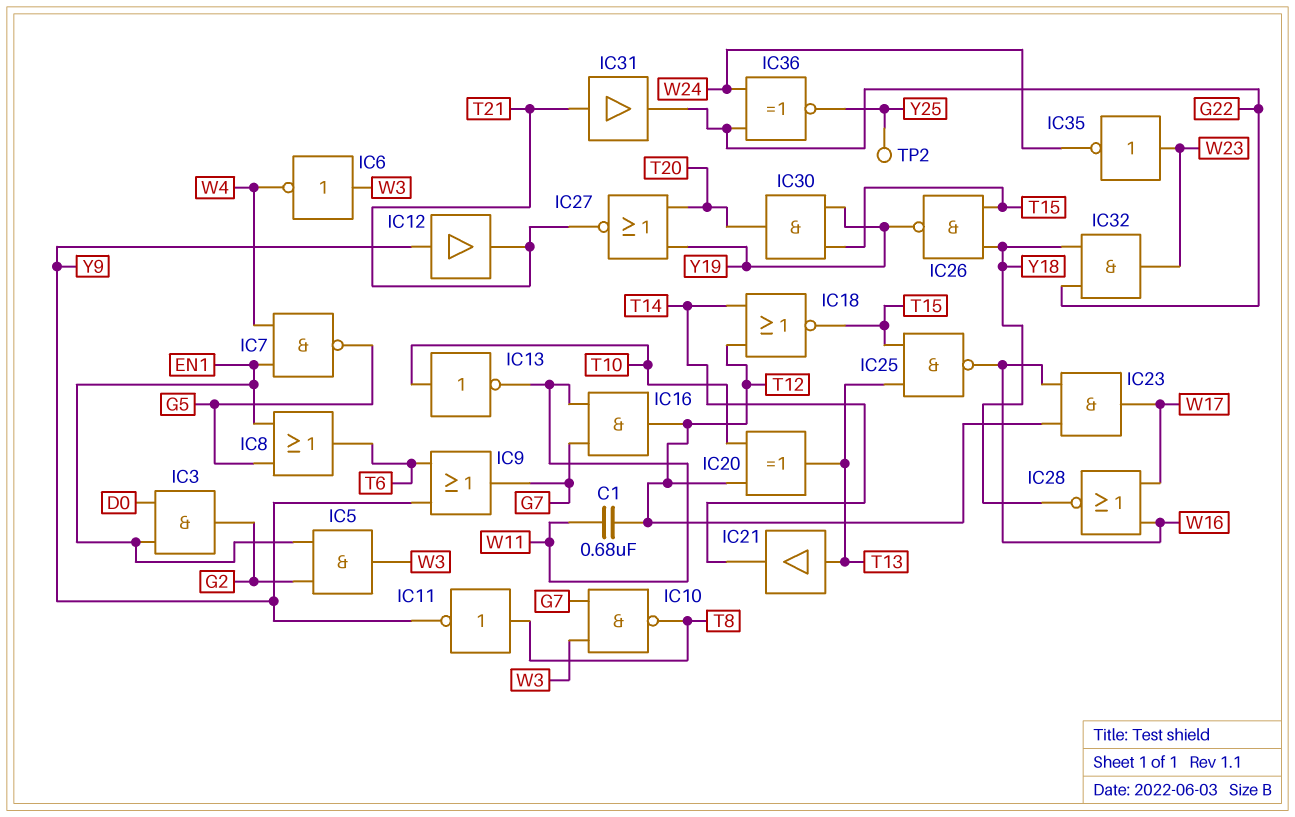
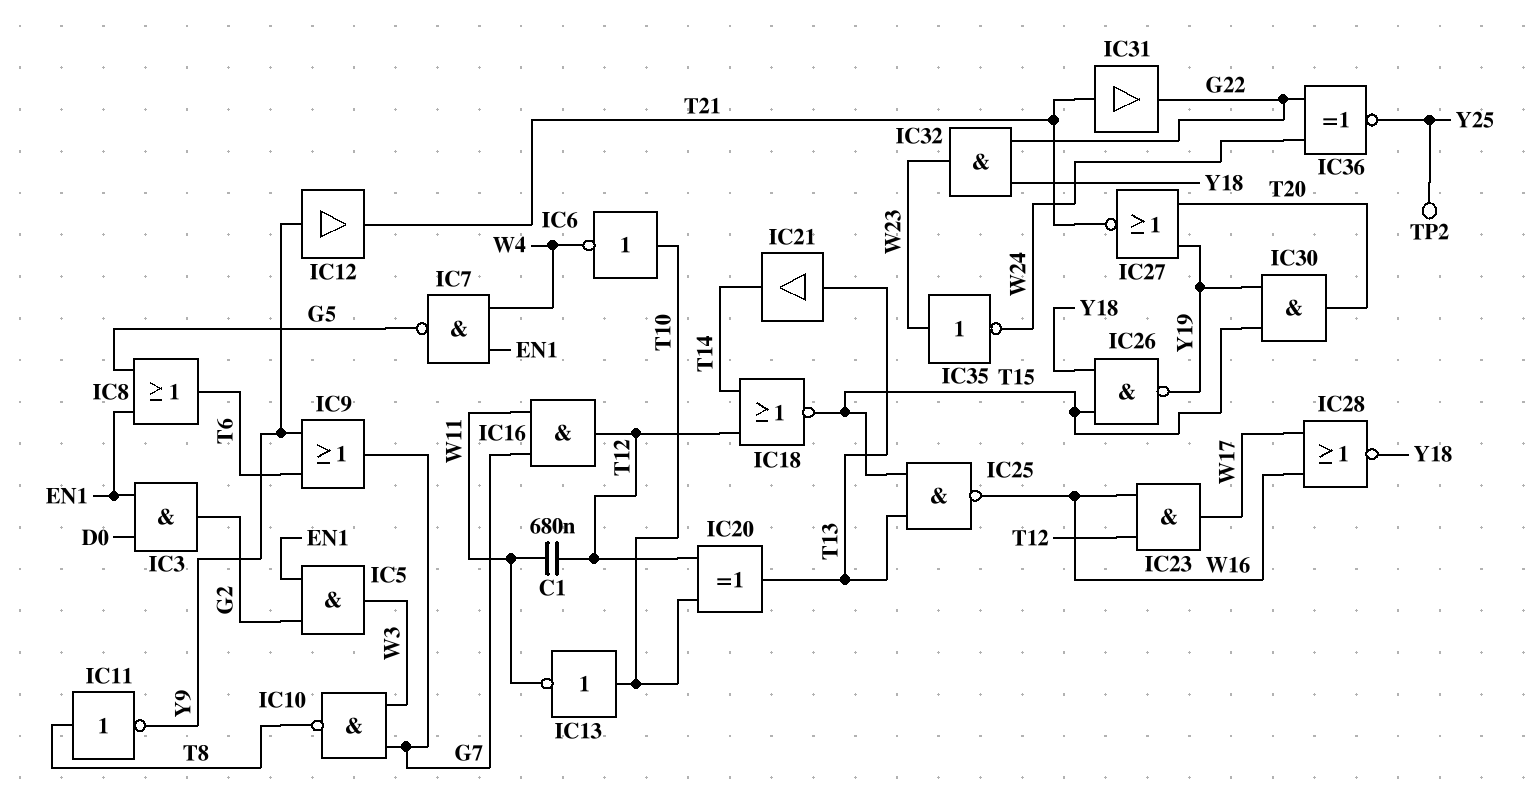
IC6: NOT (in W3, out W4) -> NOT (in T10, out W4)

